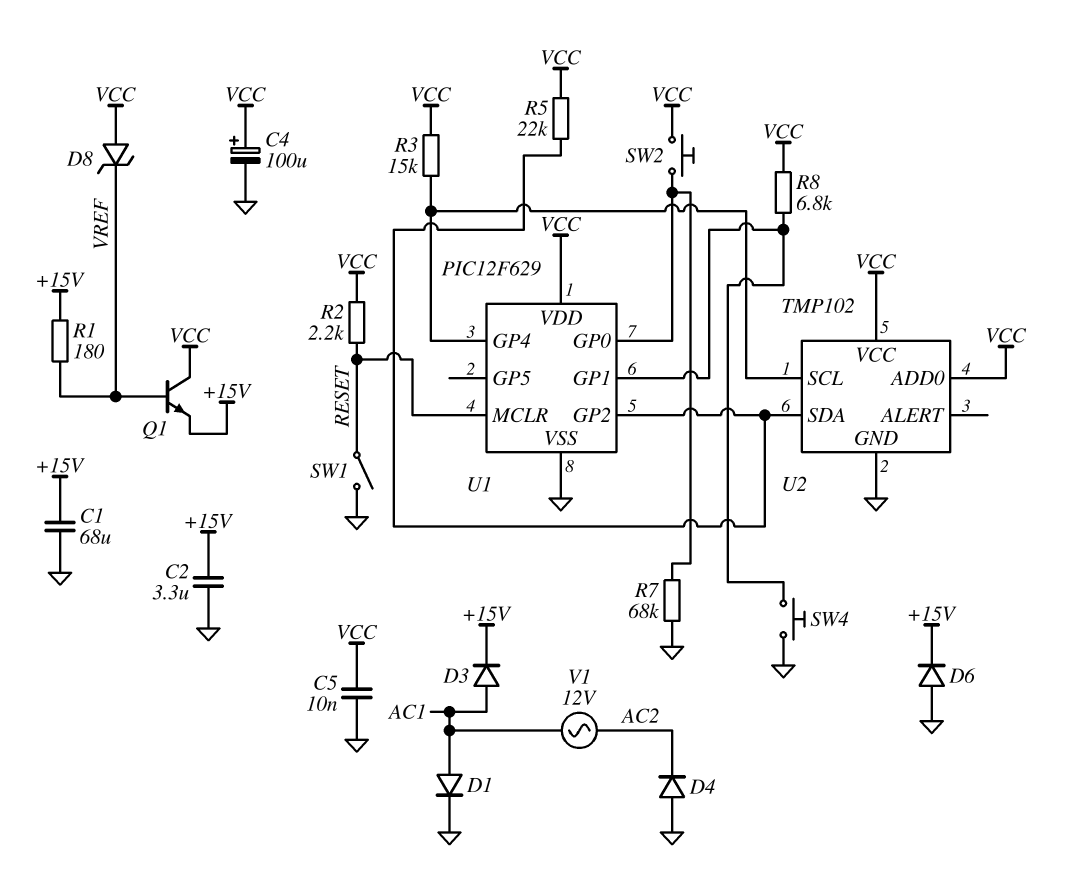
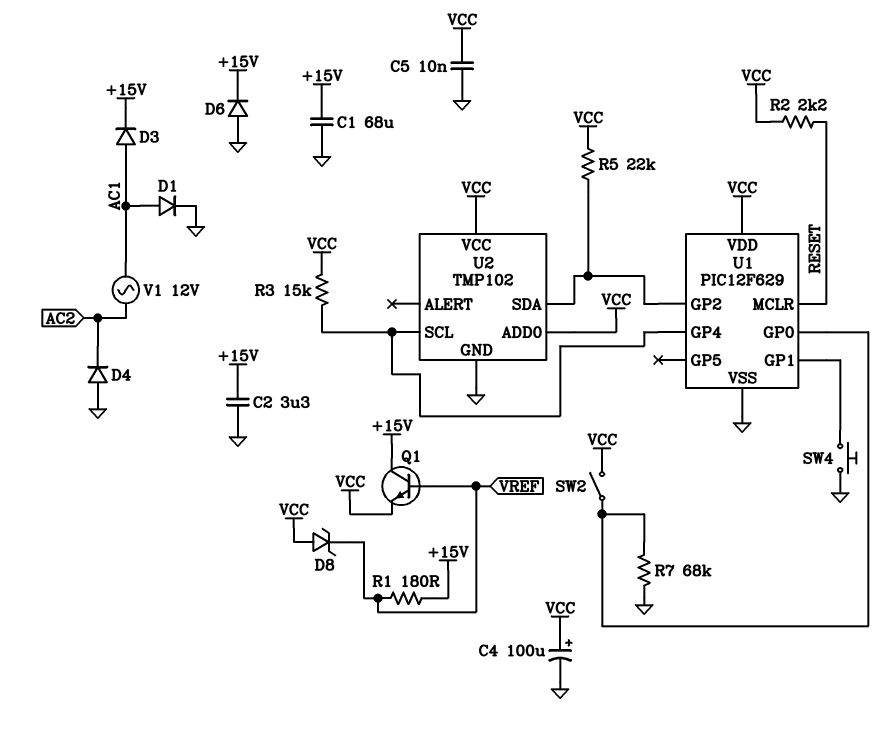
Q1: NPN (B VREF, C VCC, E +15V) -> NPN (B VREF, C +15V, E VCC)
R8: 6.8k (U1/GP1, VCC) -> none
SW1: switch (GND, RESET) -> none
SW2: button (U1/GP0, VCC) -> switch (U1/GP0, VCC)

